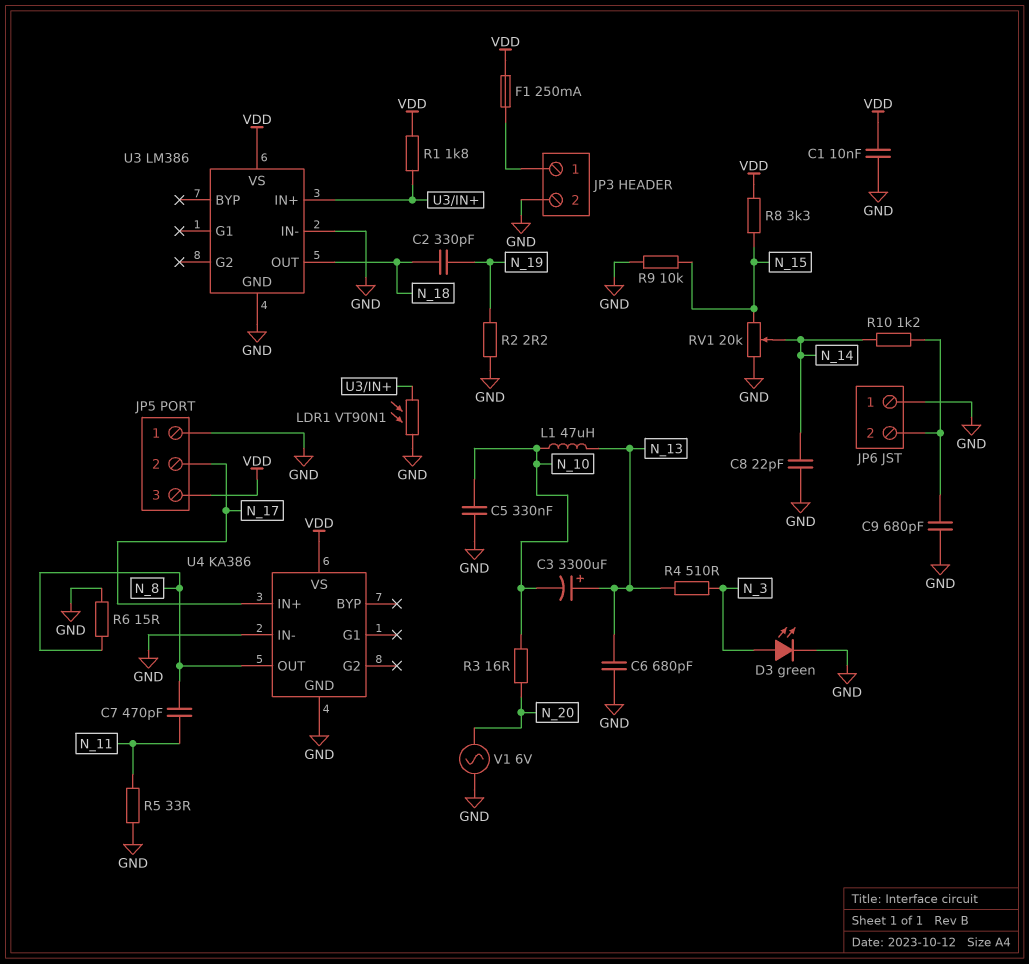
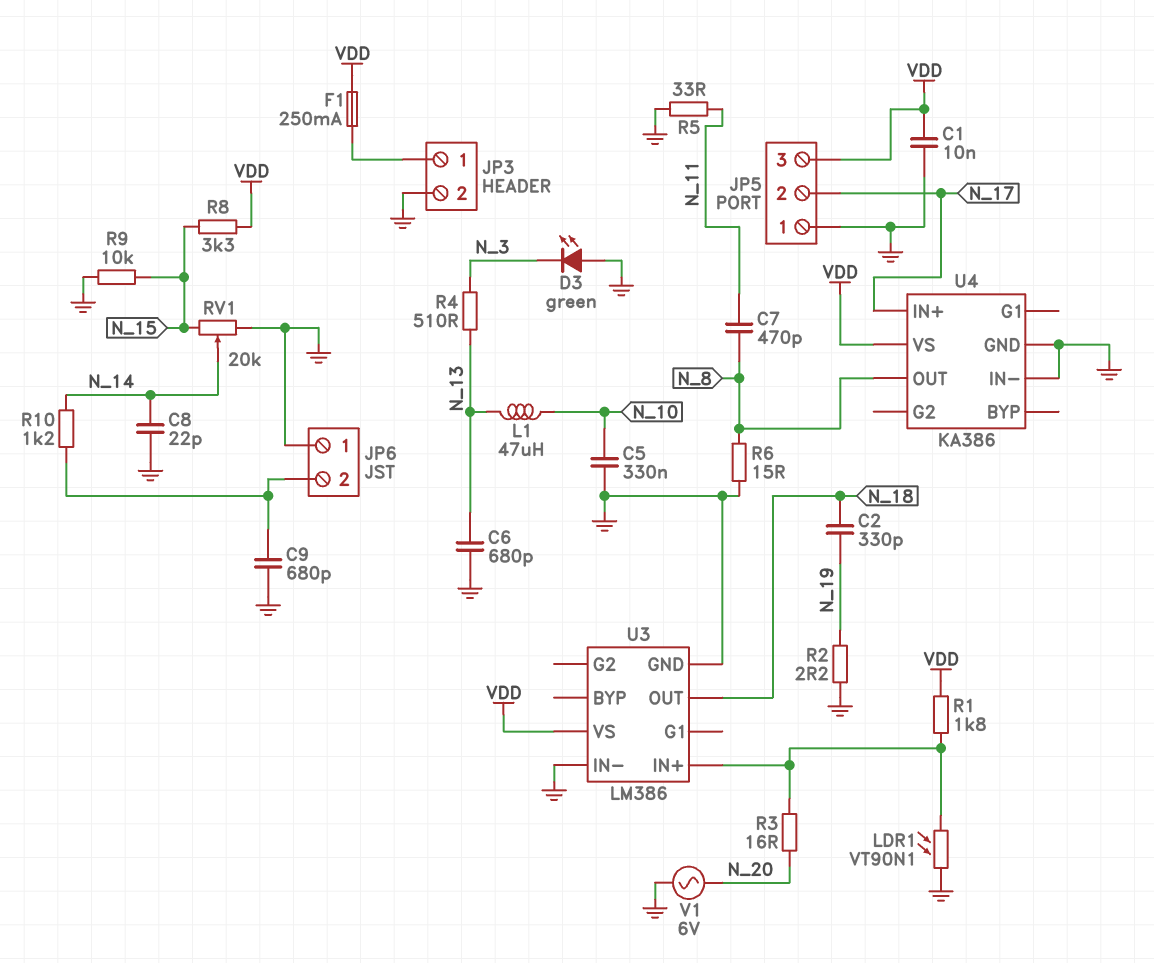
C3: 3300uF (plus N_13, minus N_10) -> none
D3: LED green (A N_3, K GND) -> LED green (A GND, K N_3)
R3: 16 (N_10, N_20) -> 16 (N_20, U3/IN+)

